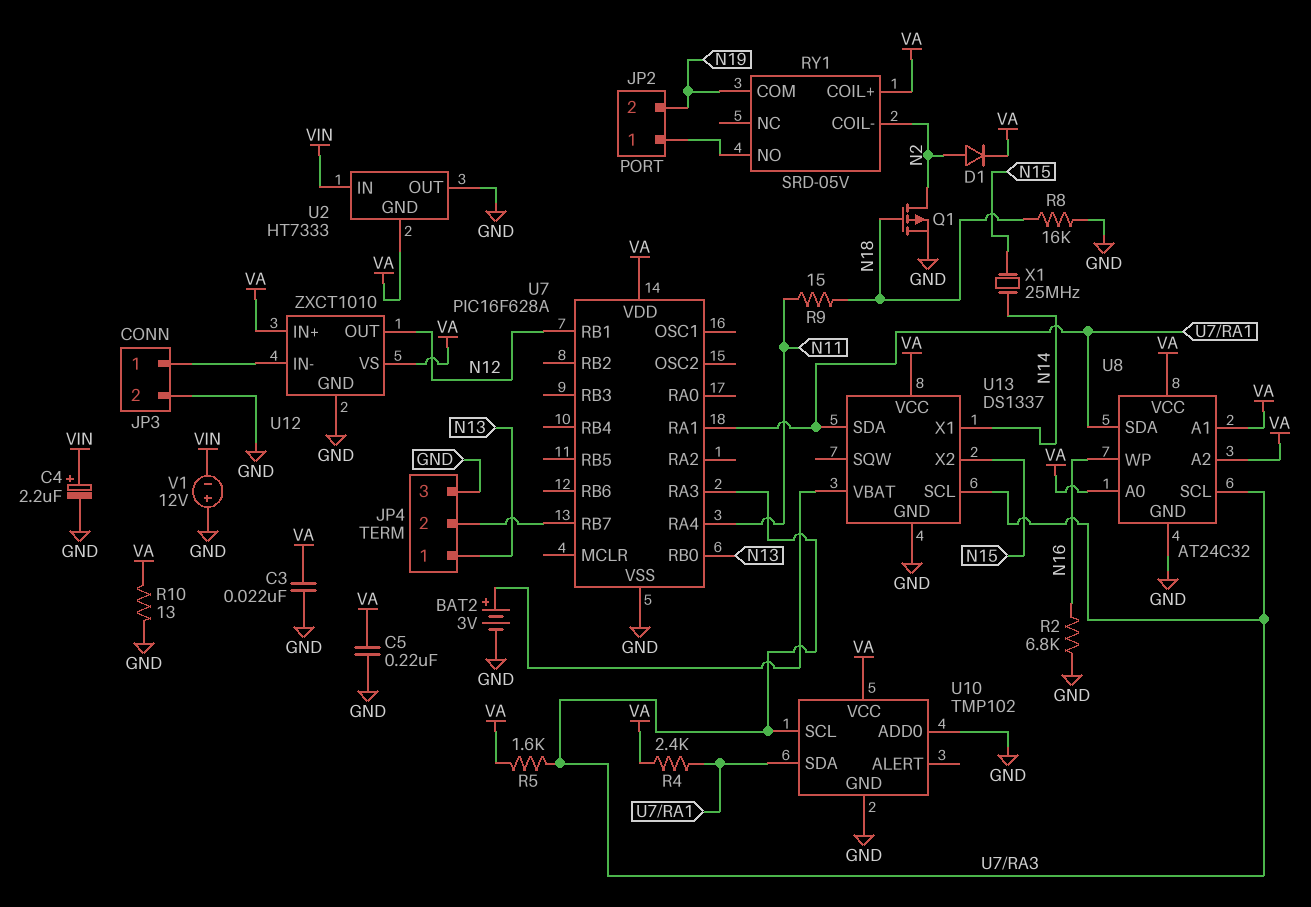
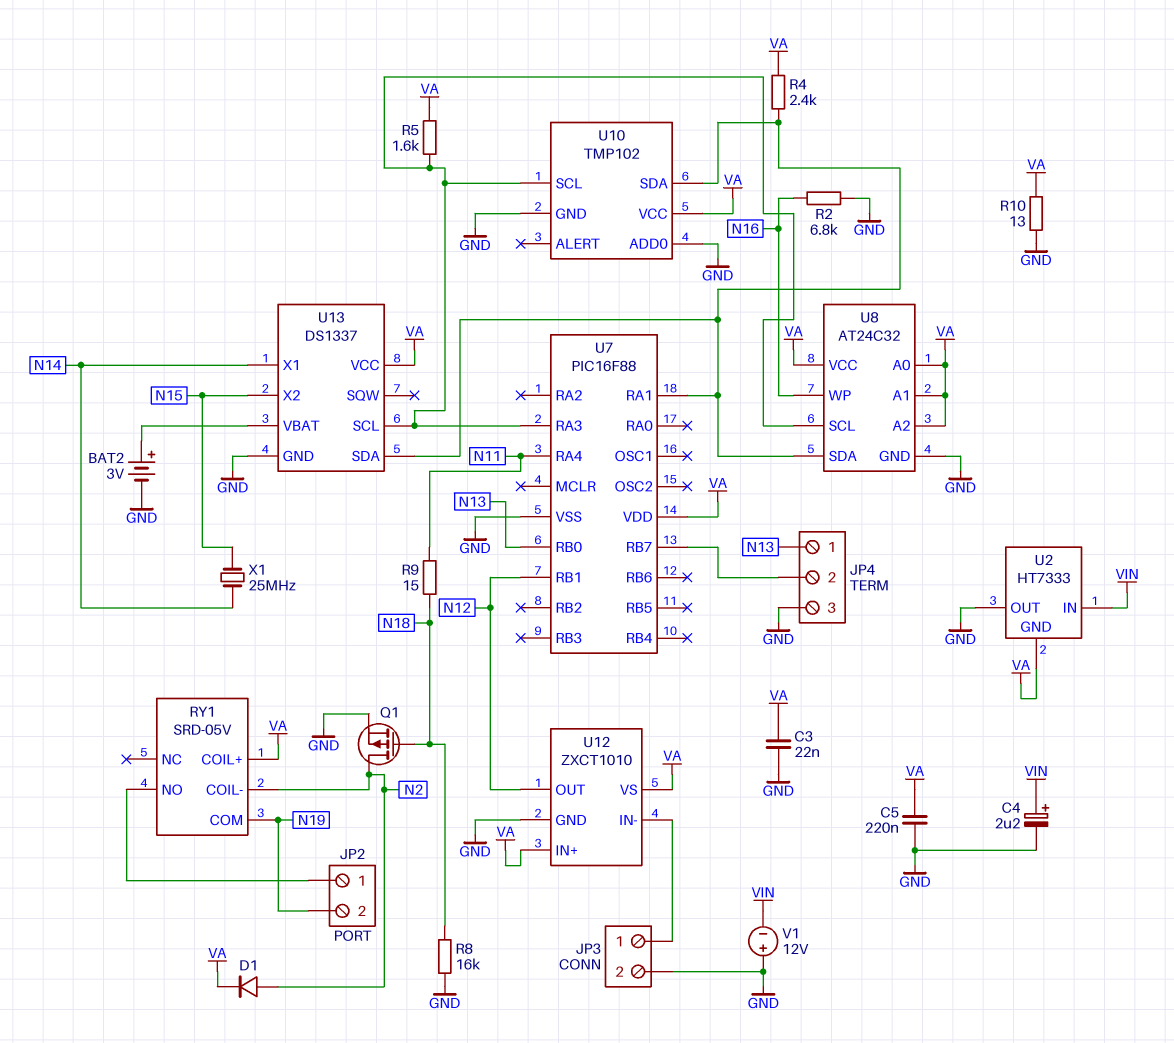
U7: PIC16F628A -> PIC16F88

